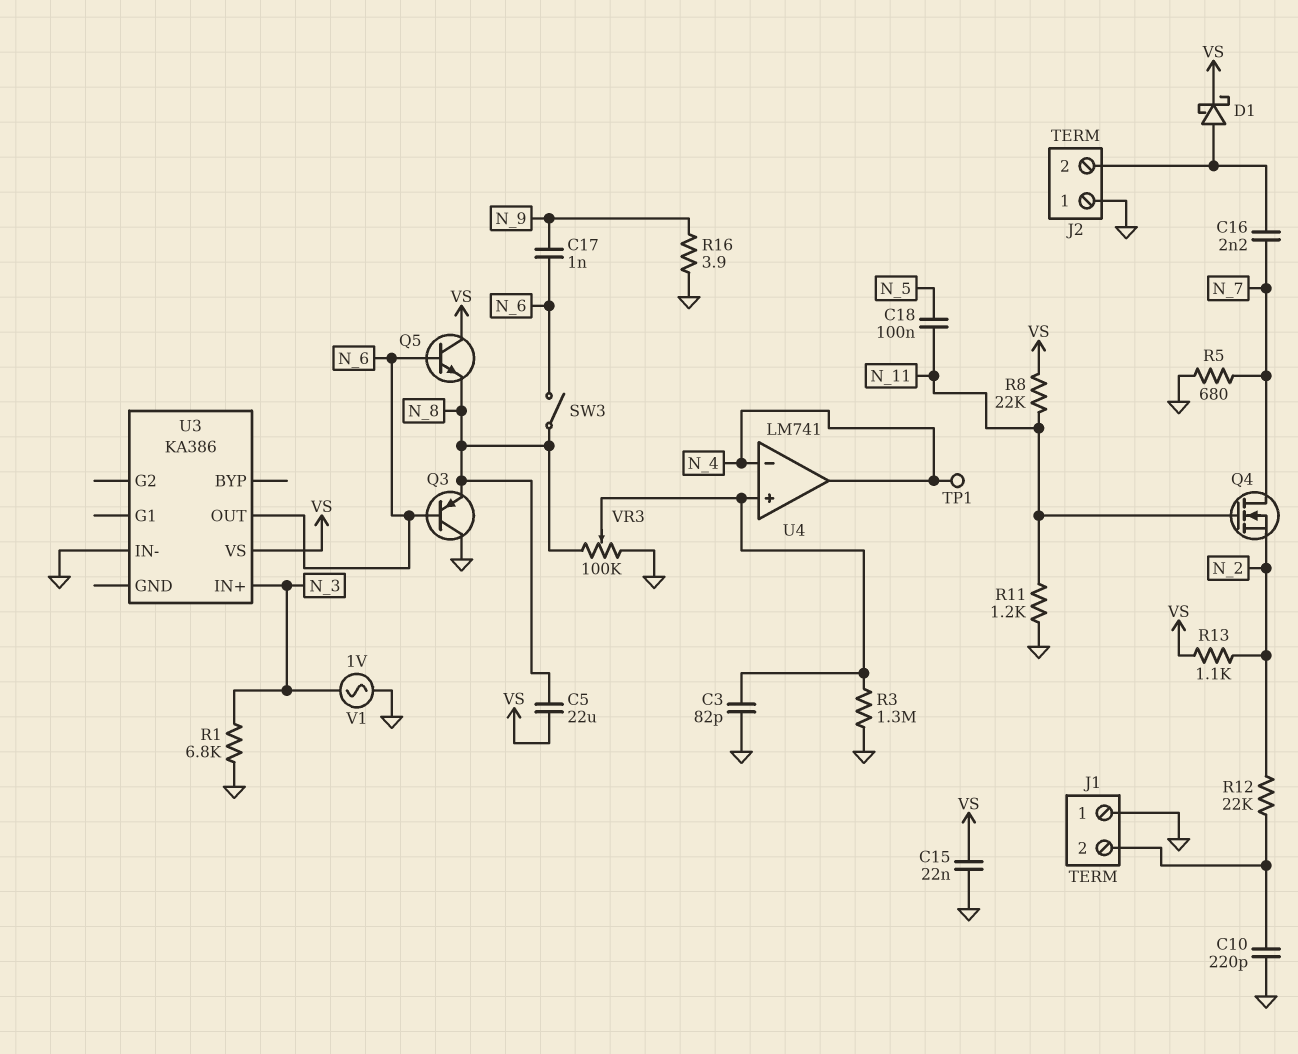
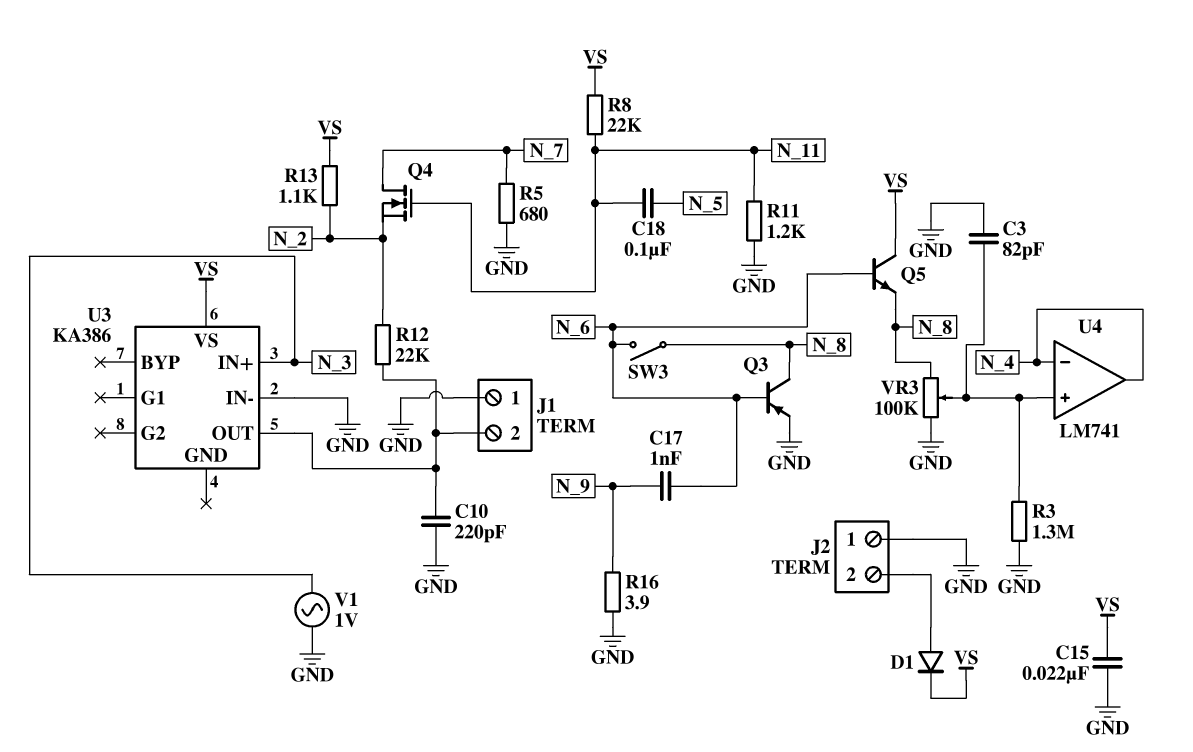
C5: 22uF (N_8, VS) -> none
C16: 2.2nF (J2/2, N_7) -> none
D1: schottky (A J2/2, K VS) -> diode (A J2/2, K VS)
Q3: PNP (B N_6, C GND, E N_8) -> PNP (B N_6, C N_8, E GND)
R1: 6.8k (GND, N_3) -> none
TP1: test point (N_4) -> none
U3 pin OUT: N_6 -> J1/2

